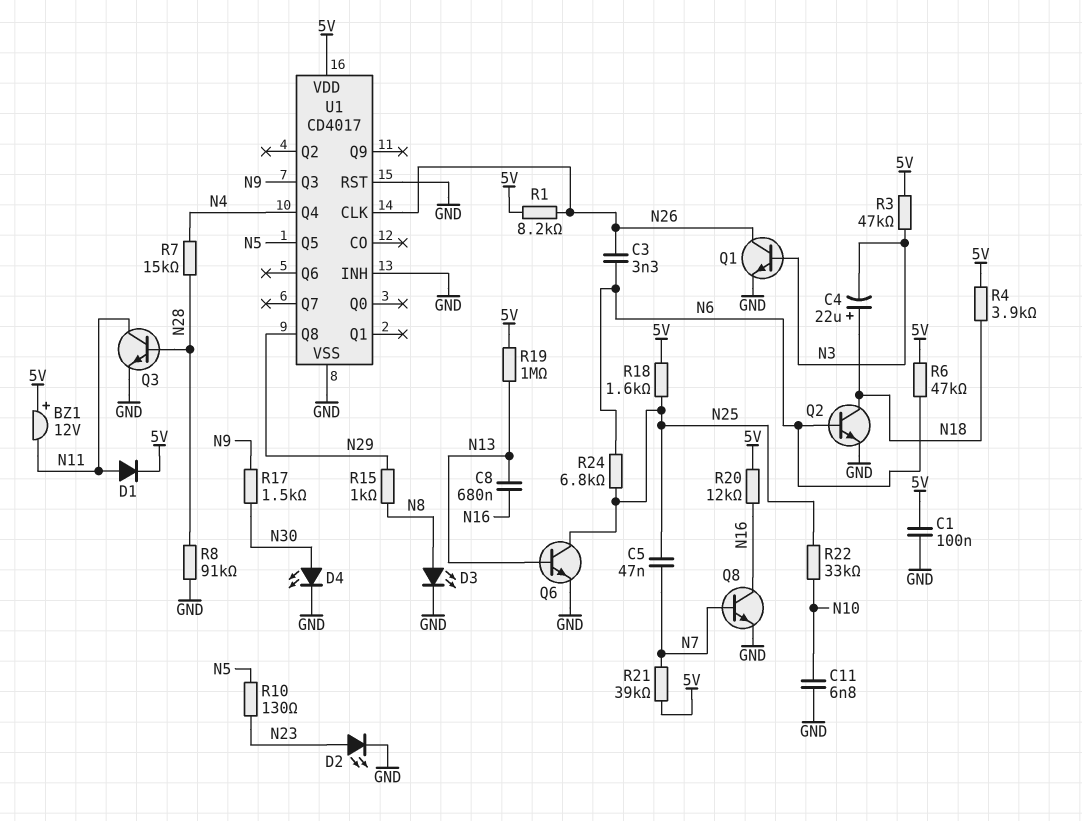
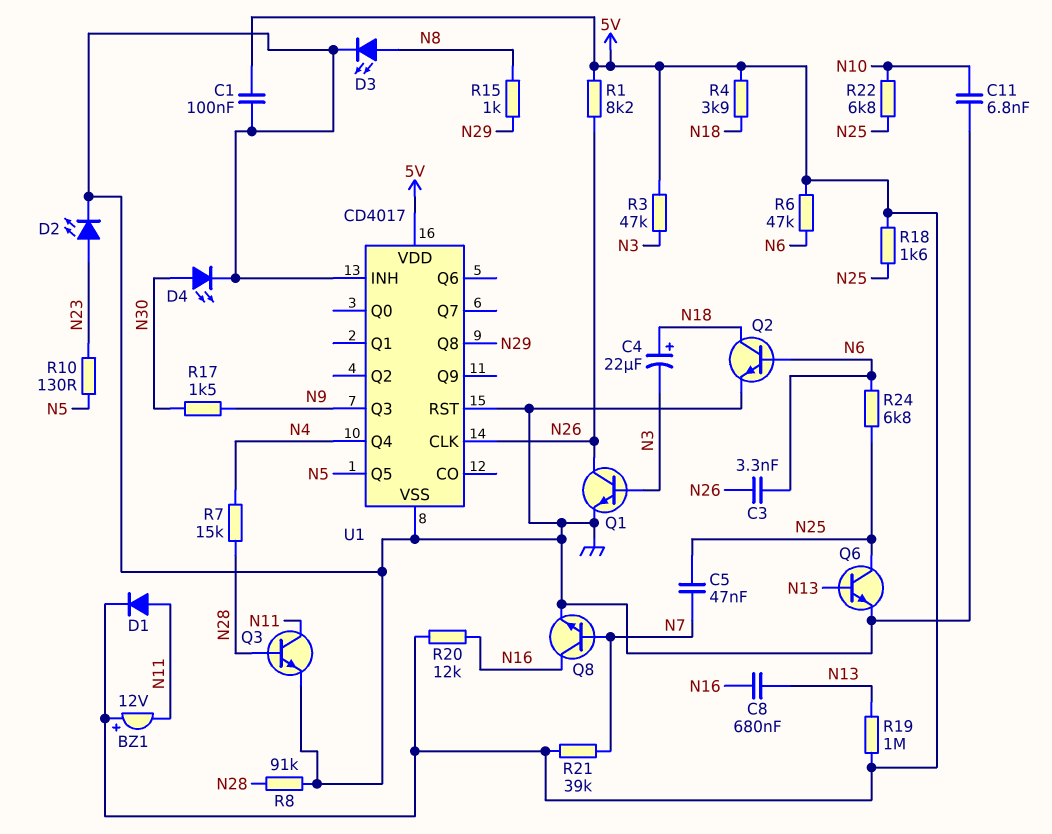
R22: 33k (N10, N25) -> 6.8k (N10, N25)

